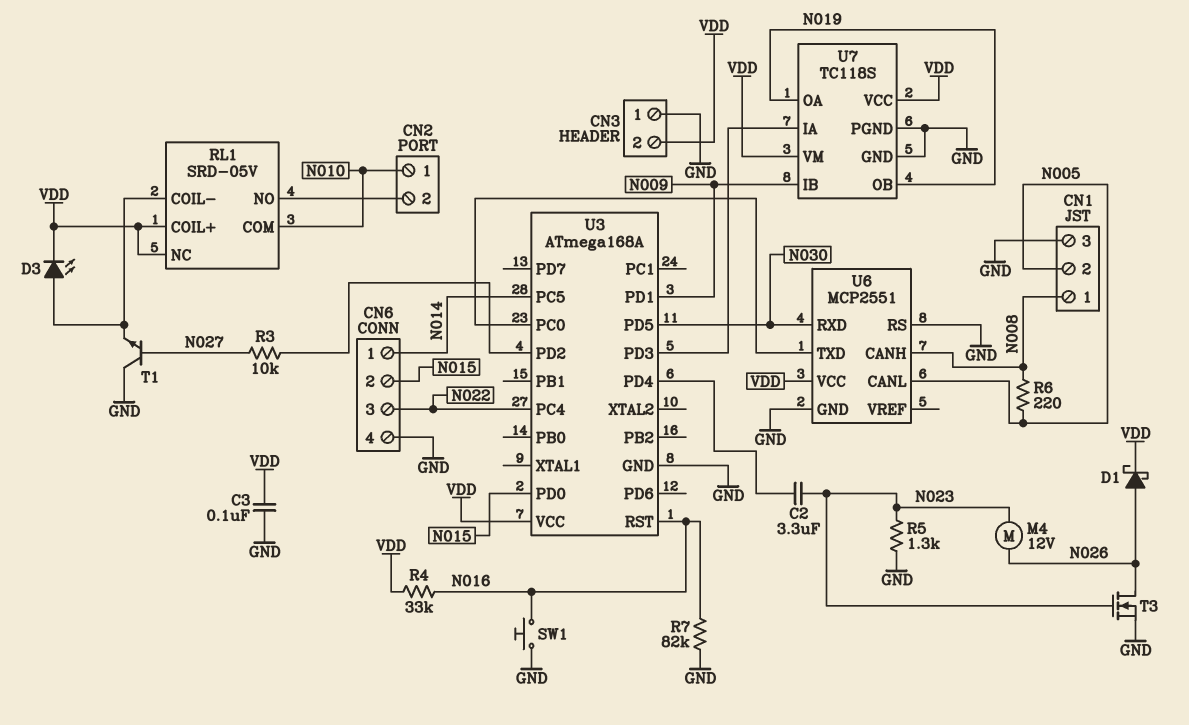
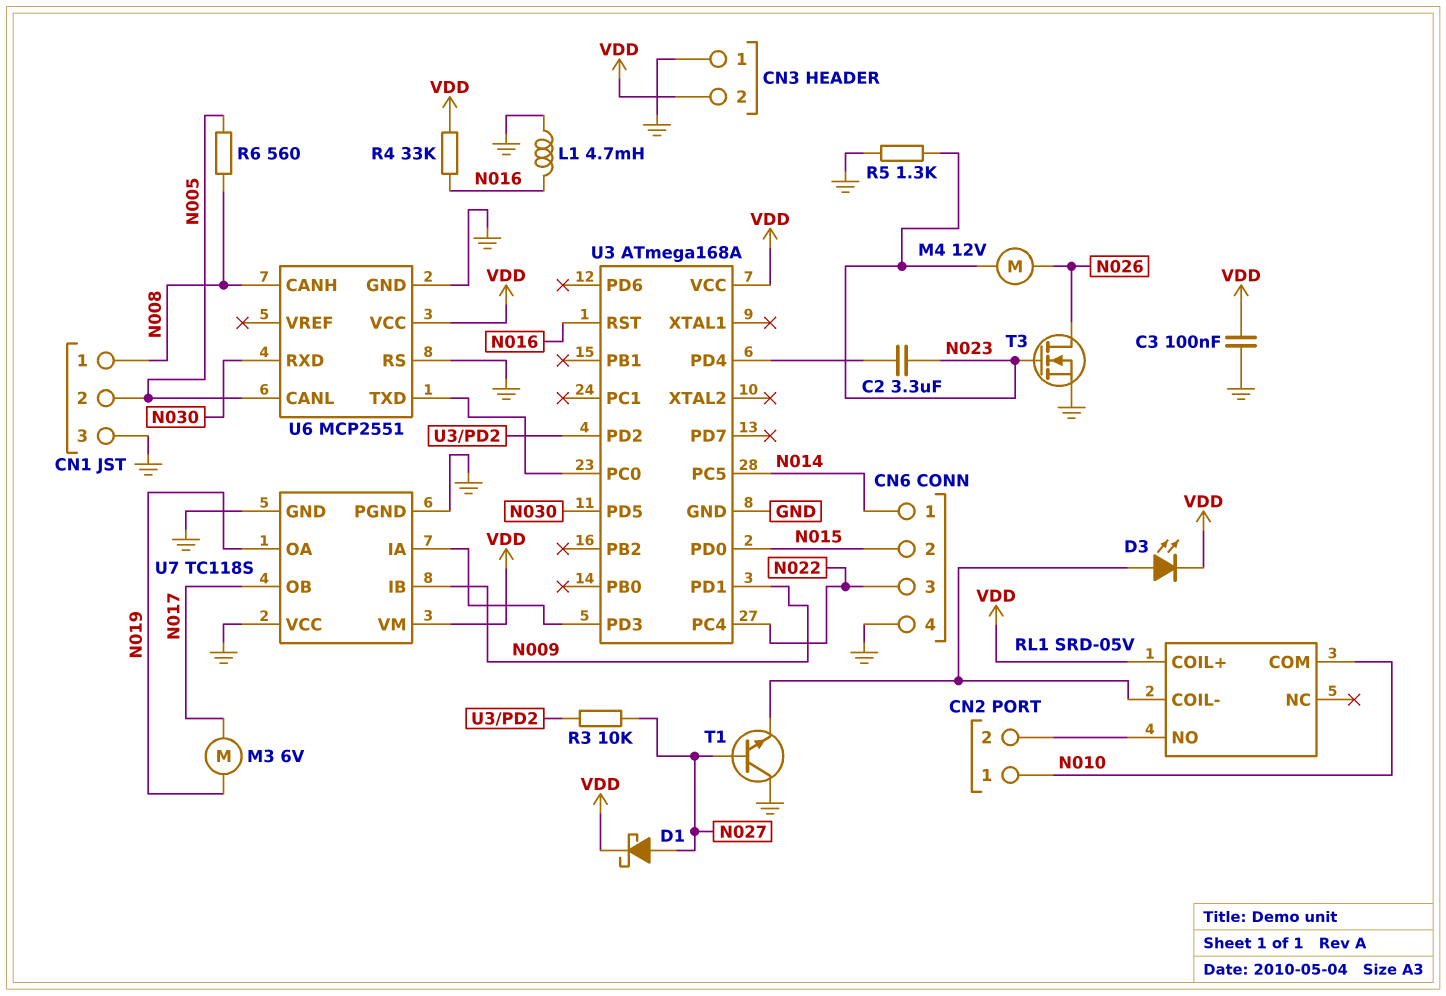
D1: schottky (A N026, K VDD) -> schottky (A N027, K VDD)
L1: none -> 4.7mH (GND, N016)
M3: none -> motor 6V (N017, N019)
R6: 220 (N005, N008) -> 560 (N005, N008)
R7: 82k (GND, N016) -> none
RL1 pin NC: VDD -> none
SW1: button (GND, N016) -> none
U7 pin OB: N019 -> N017
U7 pin VCC: VDD -> GND

